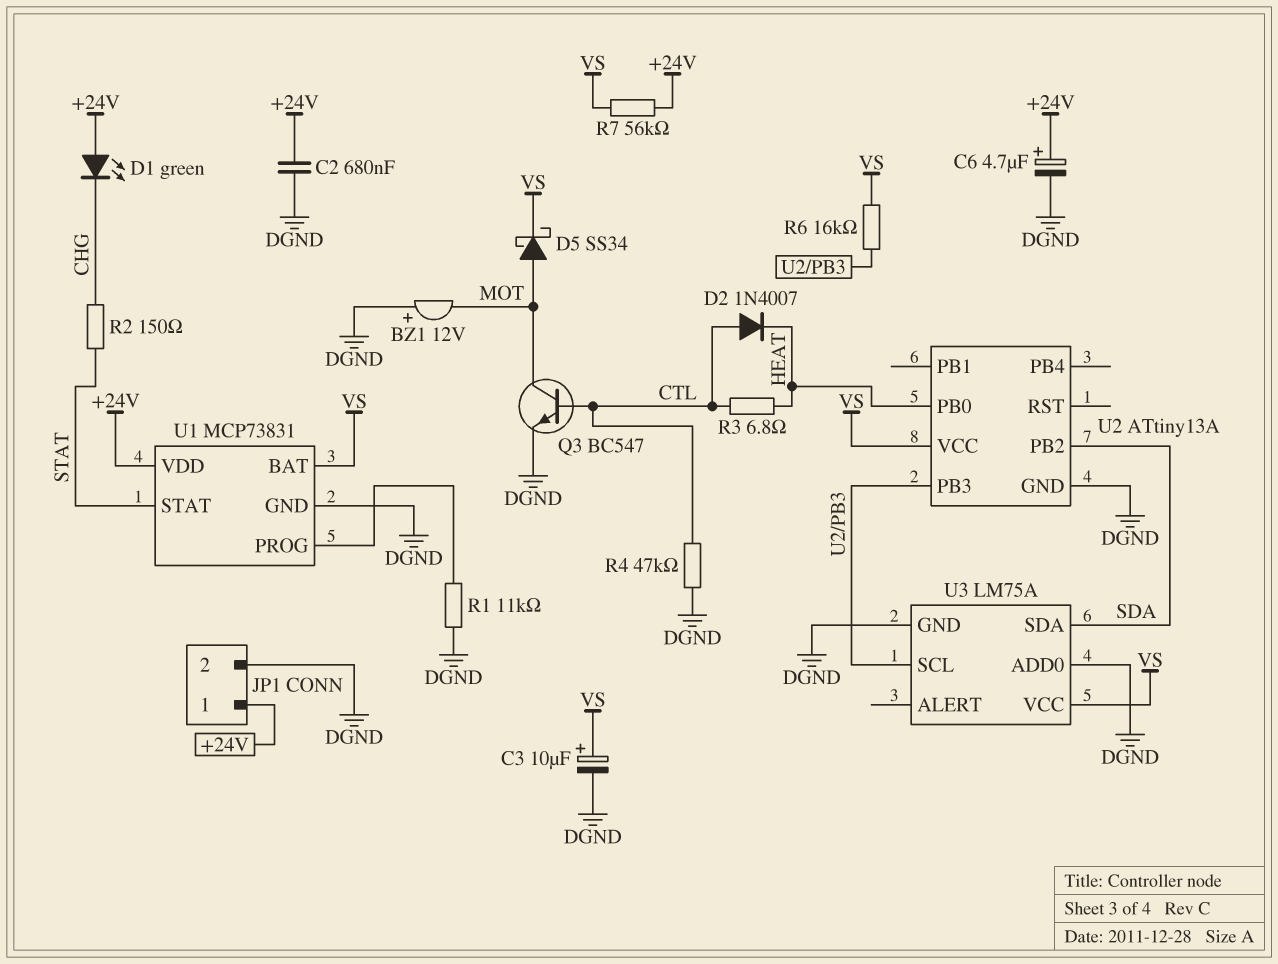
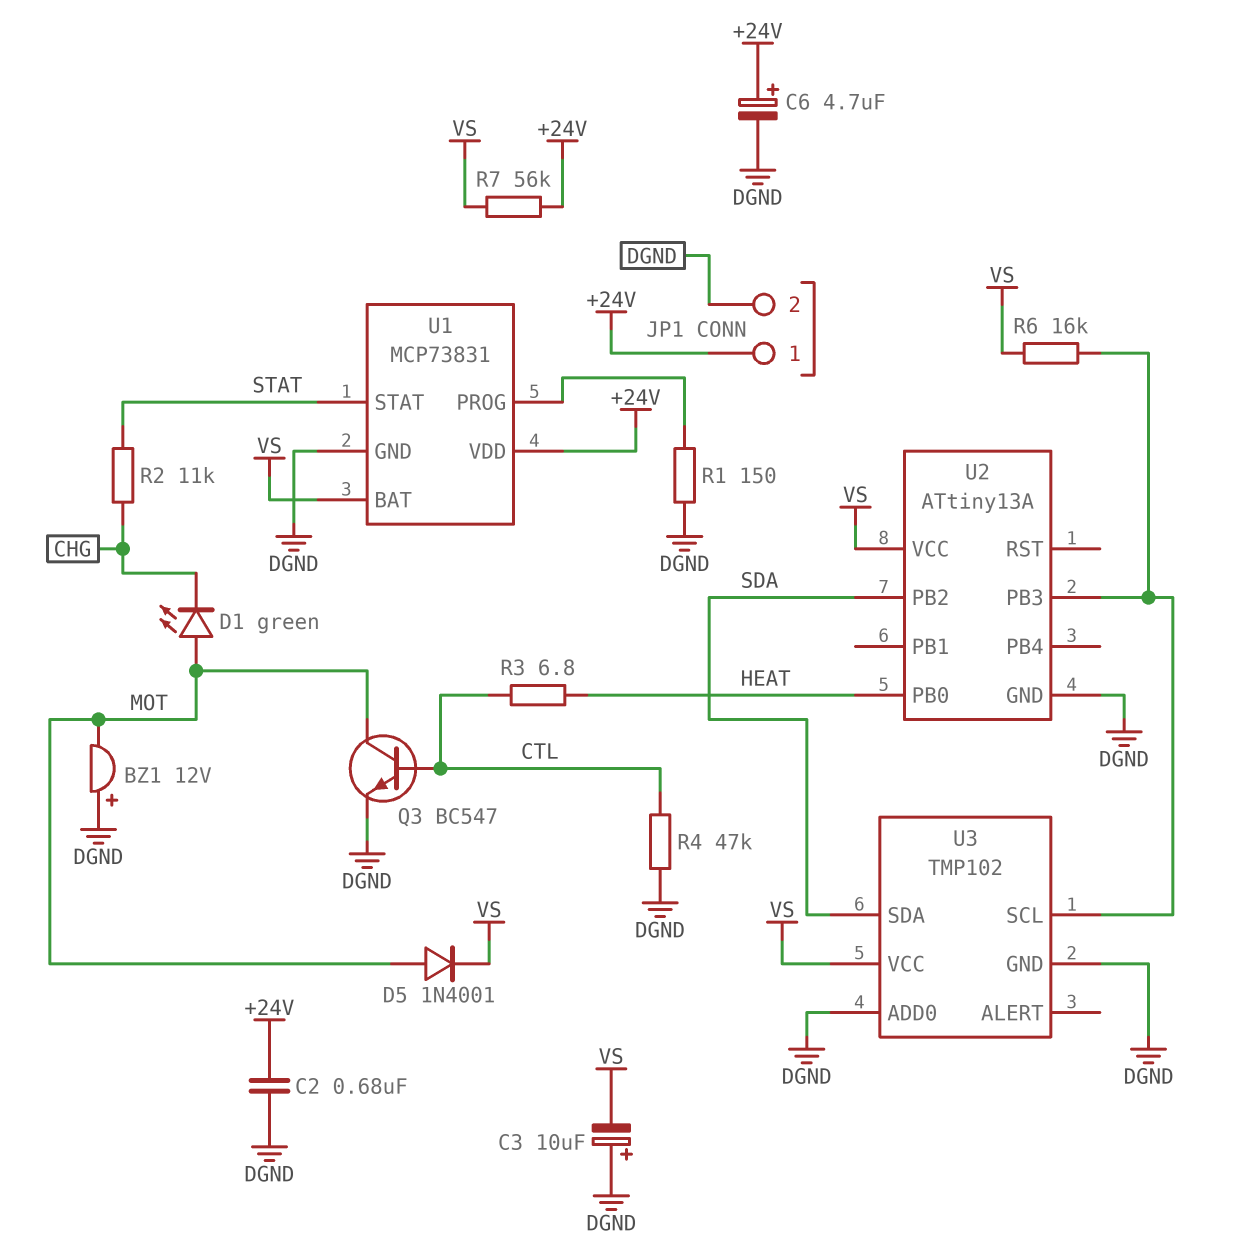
C3: 10uF (plus VS, minus DGND) -> 10uF (plus DGND, minus VS)
D1: LED green (A +24V, K CHG) -> LED green (A MOT, K CHG)
D2: diode 1N4007 (A CTL, K HEAT) -> none
D5: schottky SS34 (A MOT, K VS) -> diode 1N4001 (A MOT, K VS)
R1: 11k (DGND, U1/PROG) -> 150 (DGND, U1/PROG)
R2: 150 (CHG, STAT) -> 11k (CHG, STAT)
U3: LM75A -> TMP102

